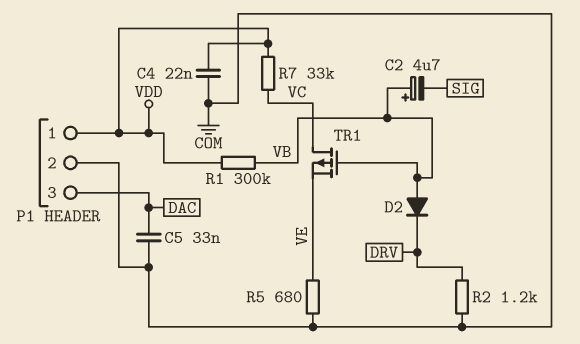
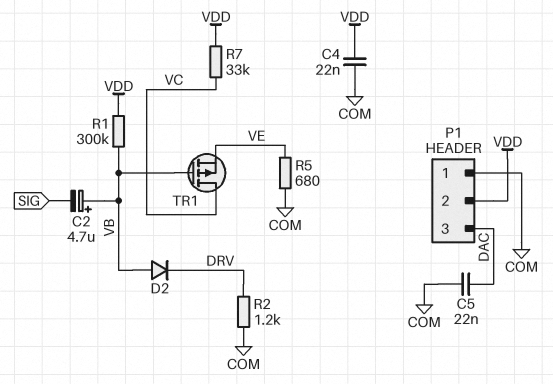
C5: 33nF (COM, DAC) -> 22nF (COM, DAC)
P1 pin 1: VDD -> COM
P1 pin 2: COM -> VDD

